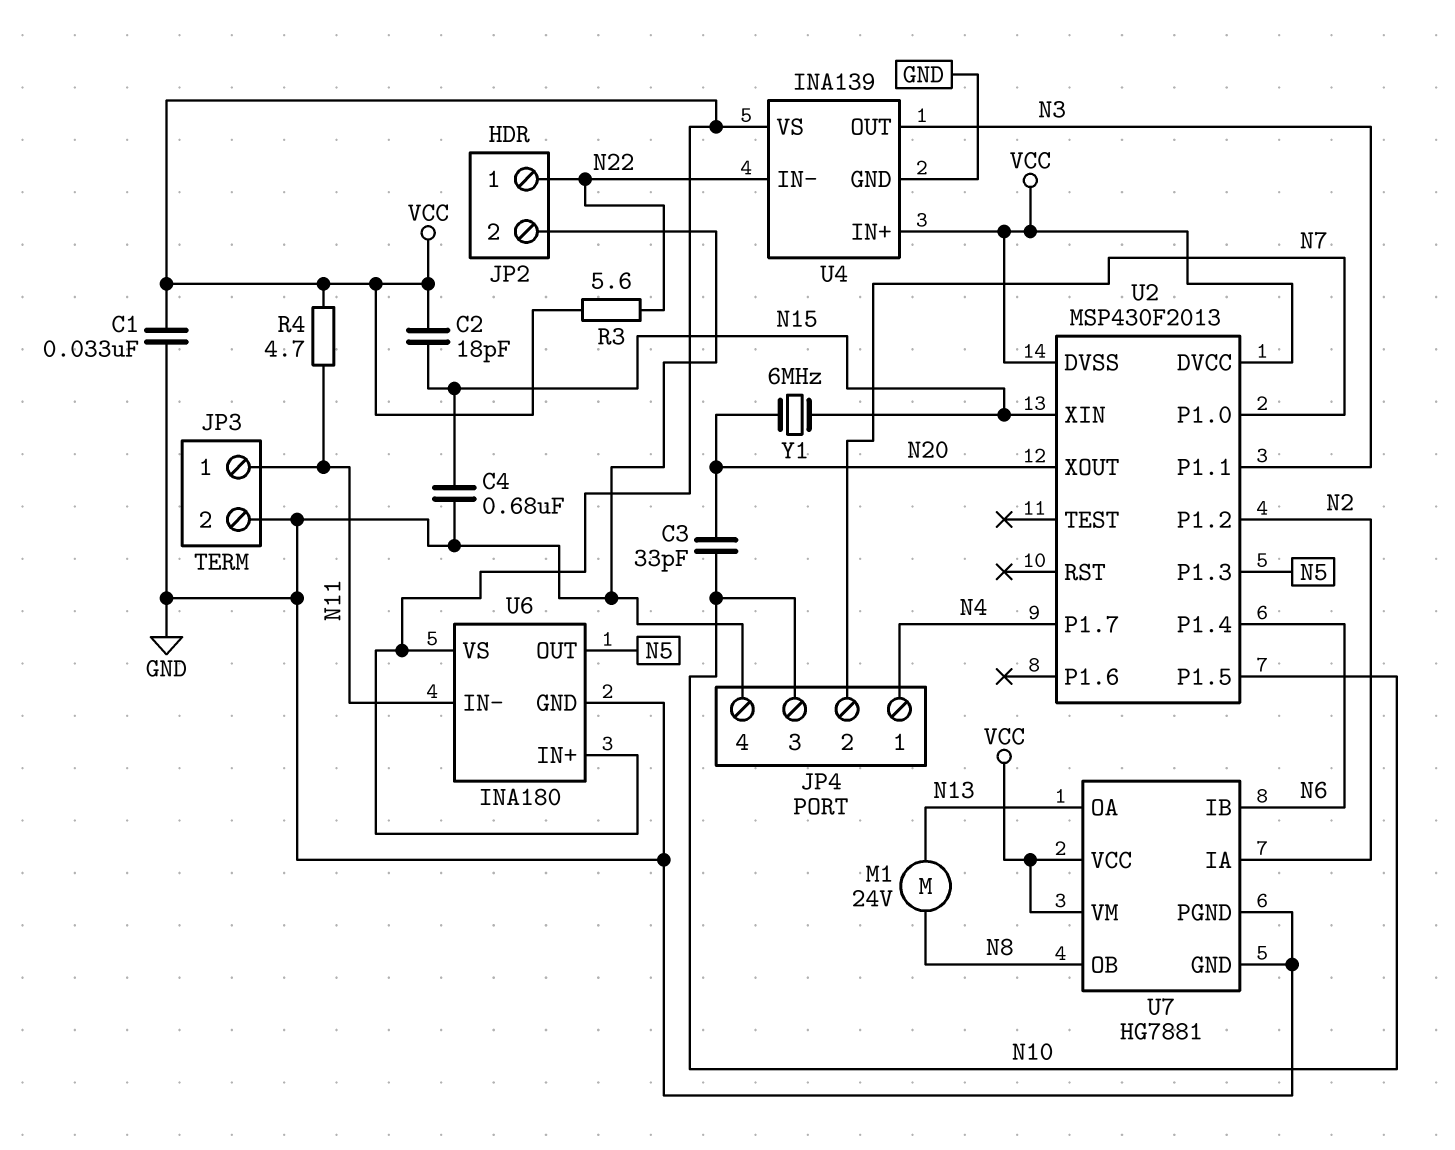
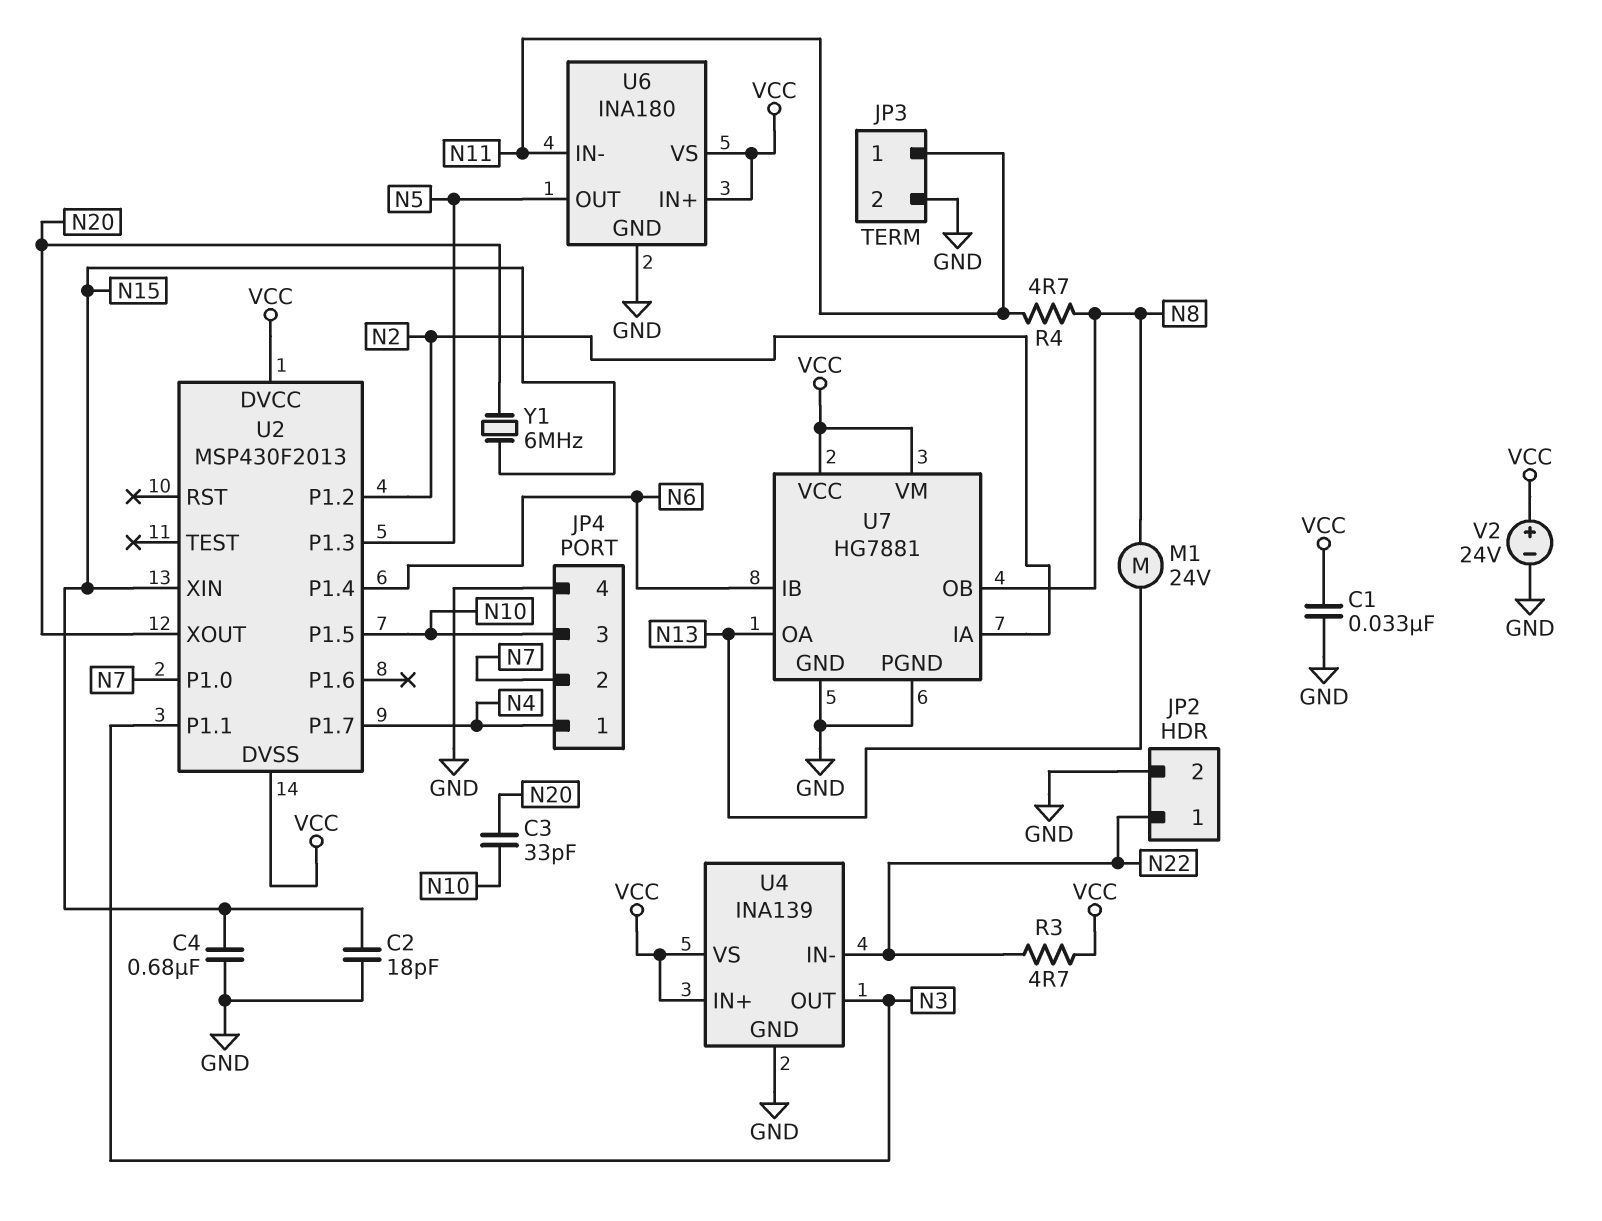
C2: 18pF (N15, VCC) -> 18pF (GND, N15)
R3: 5.6 (N22, VCC) -> 4.7 (N22, VCC)
R4: 4.7 (N11, VCC) -> 4.7 (N8, N11)
V2: none -> 24V (plus VCC, minus GND)

